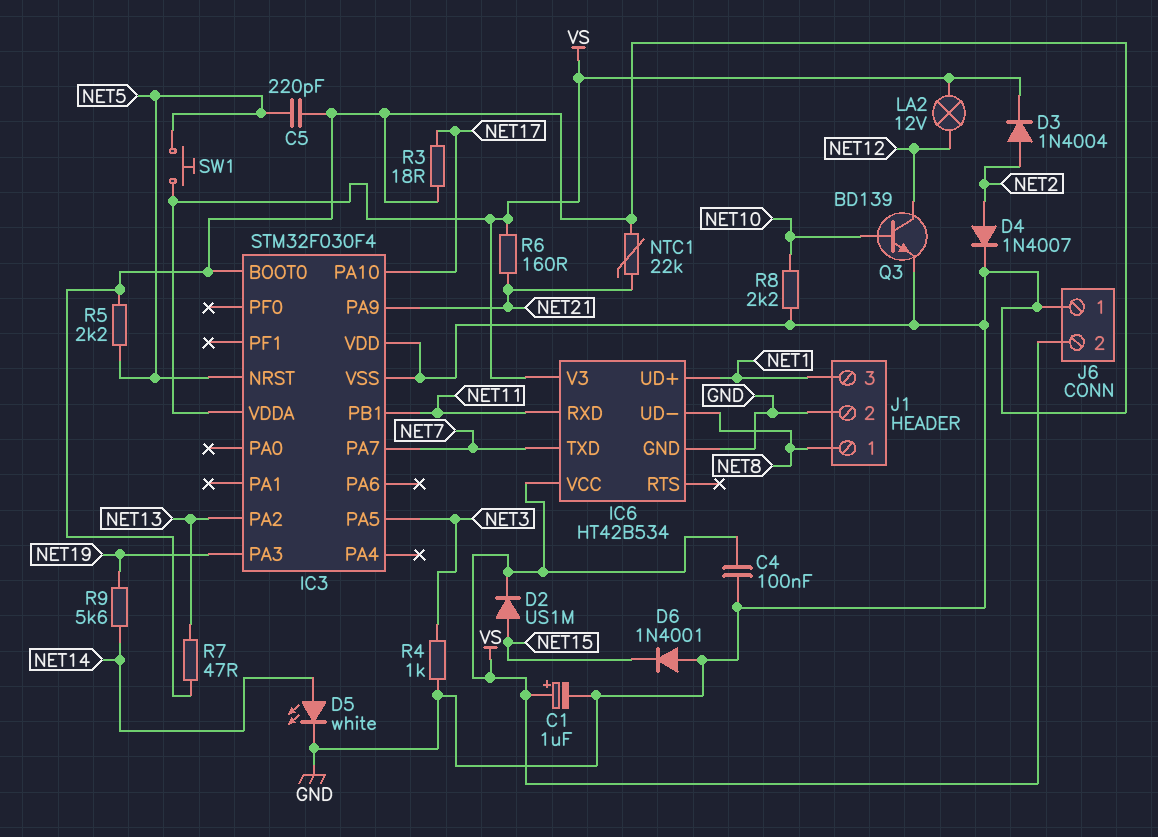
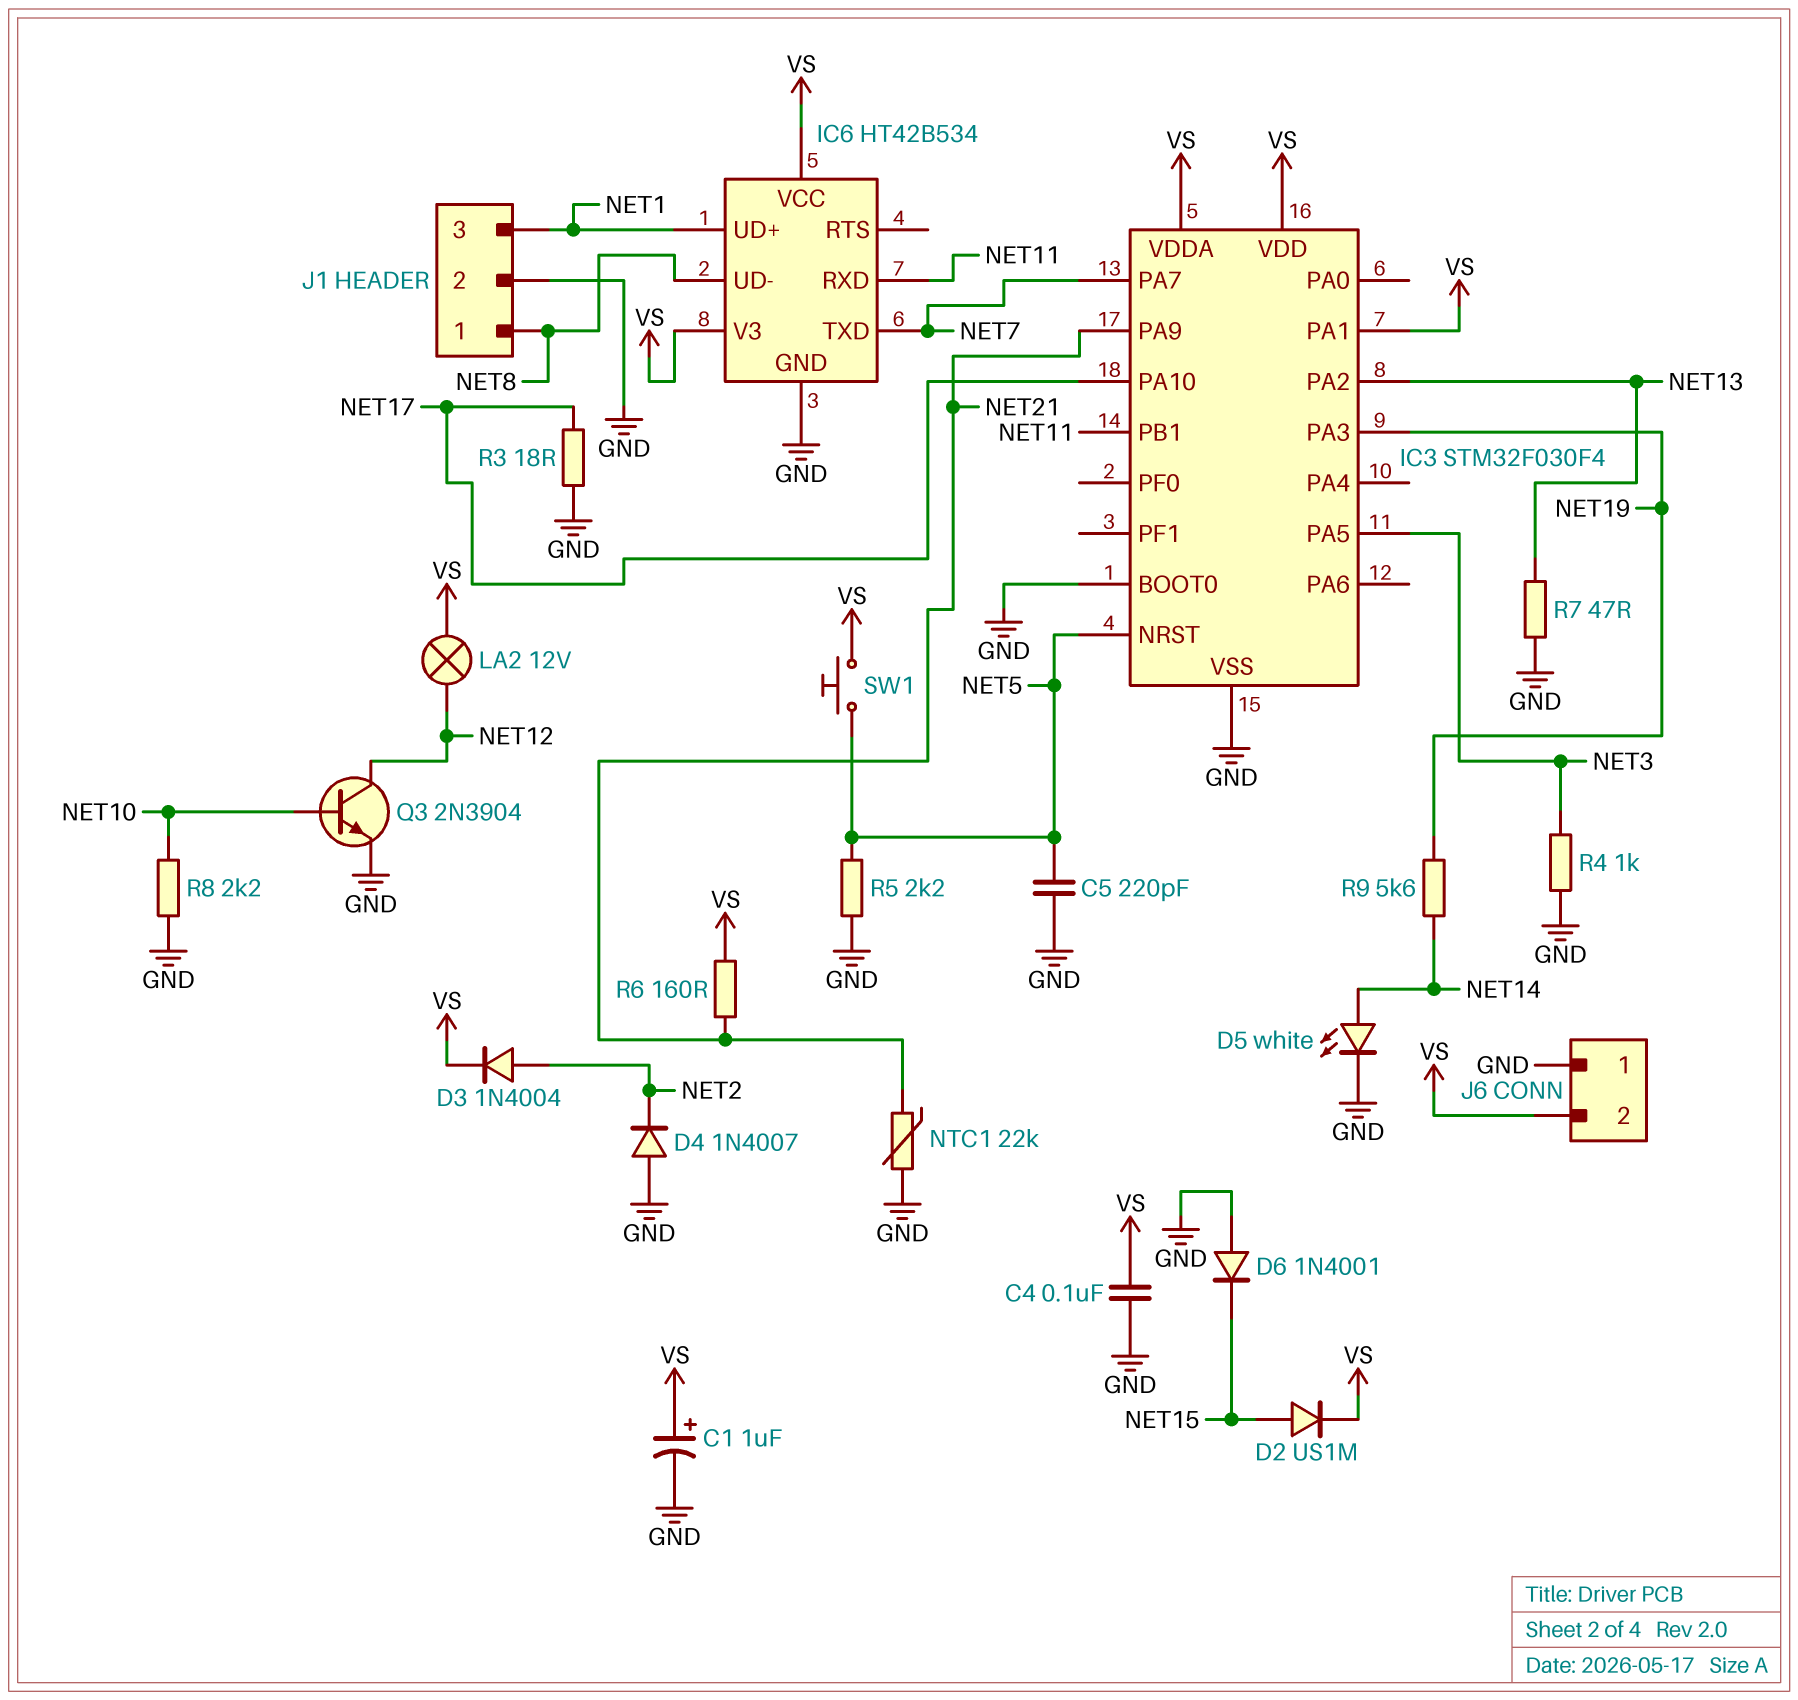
D4: diode 1N4007 (A NET2, K GND) -> diode 1N4007 (A GND, K NET2)
IC3 pin PA1: none -> VS
IC3 pin VDD: GND -> VS
Q3: NPN BD139 (B NET10, C NET12, E GND) -> NPN 2N3904 (B NET10, C NET12, E GND)

